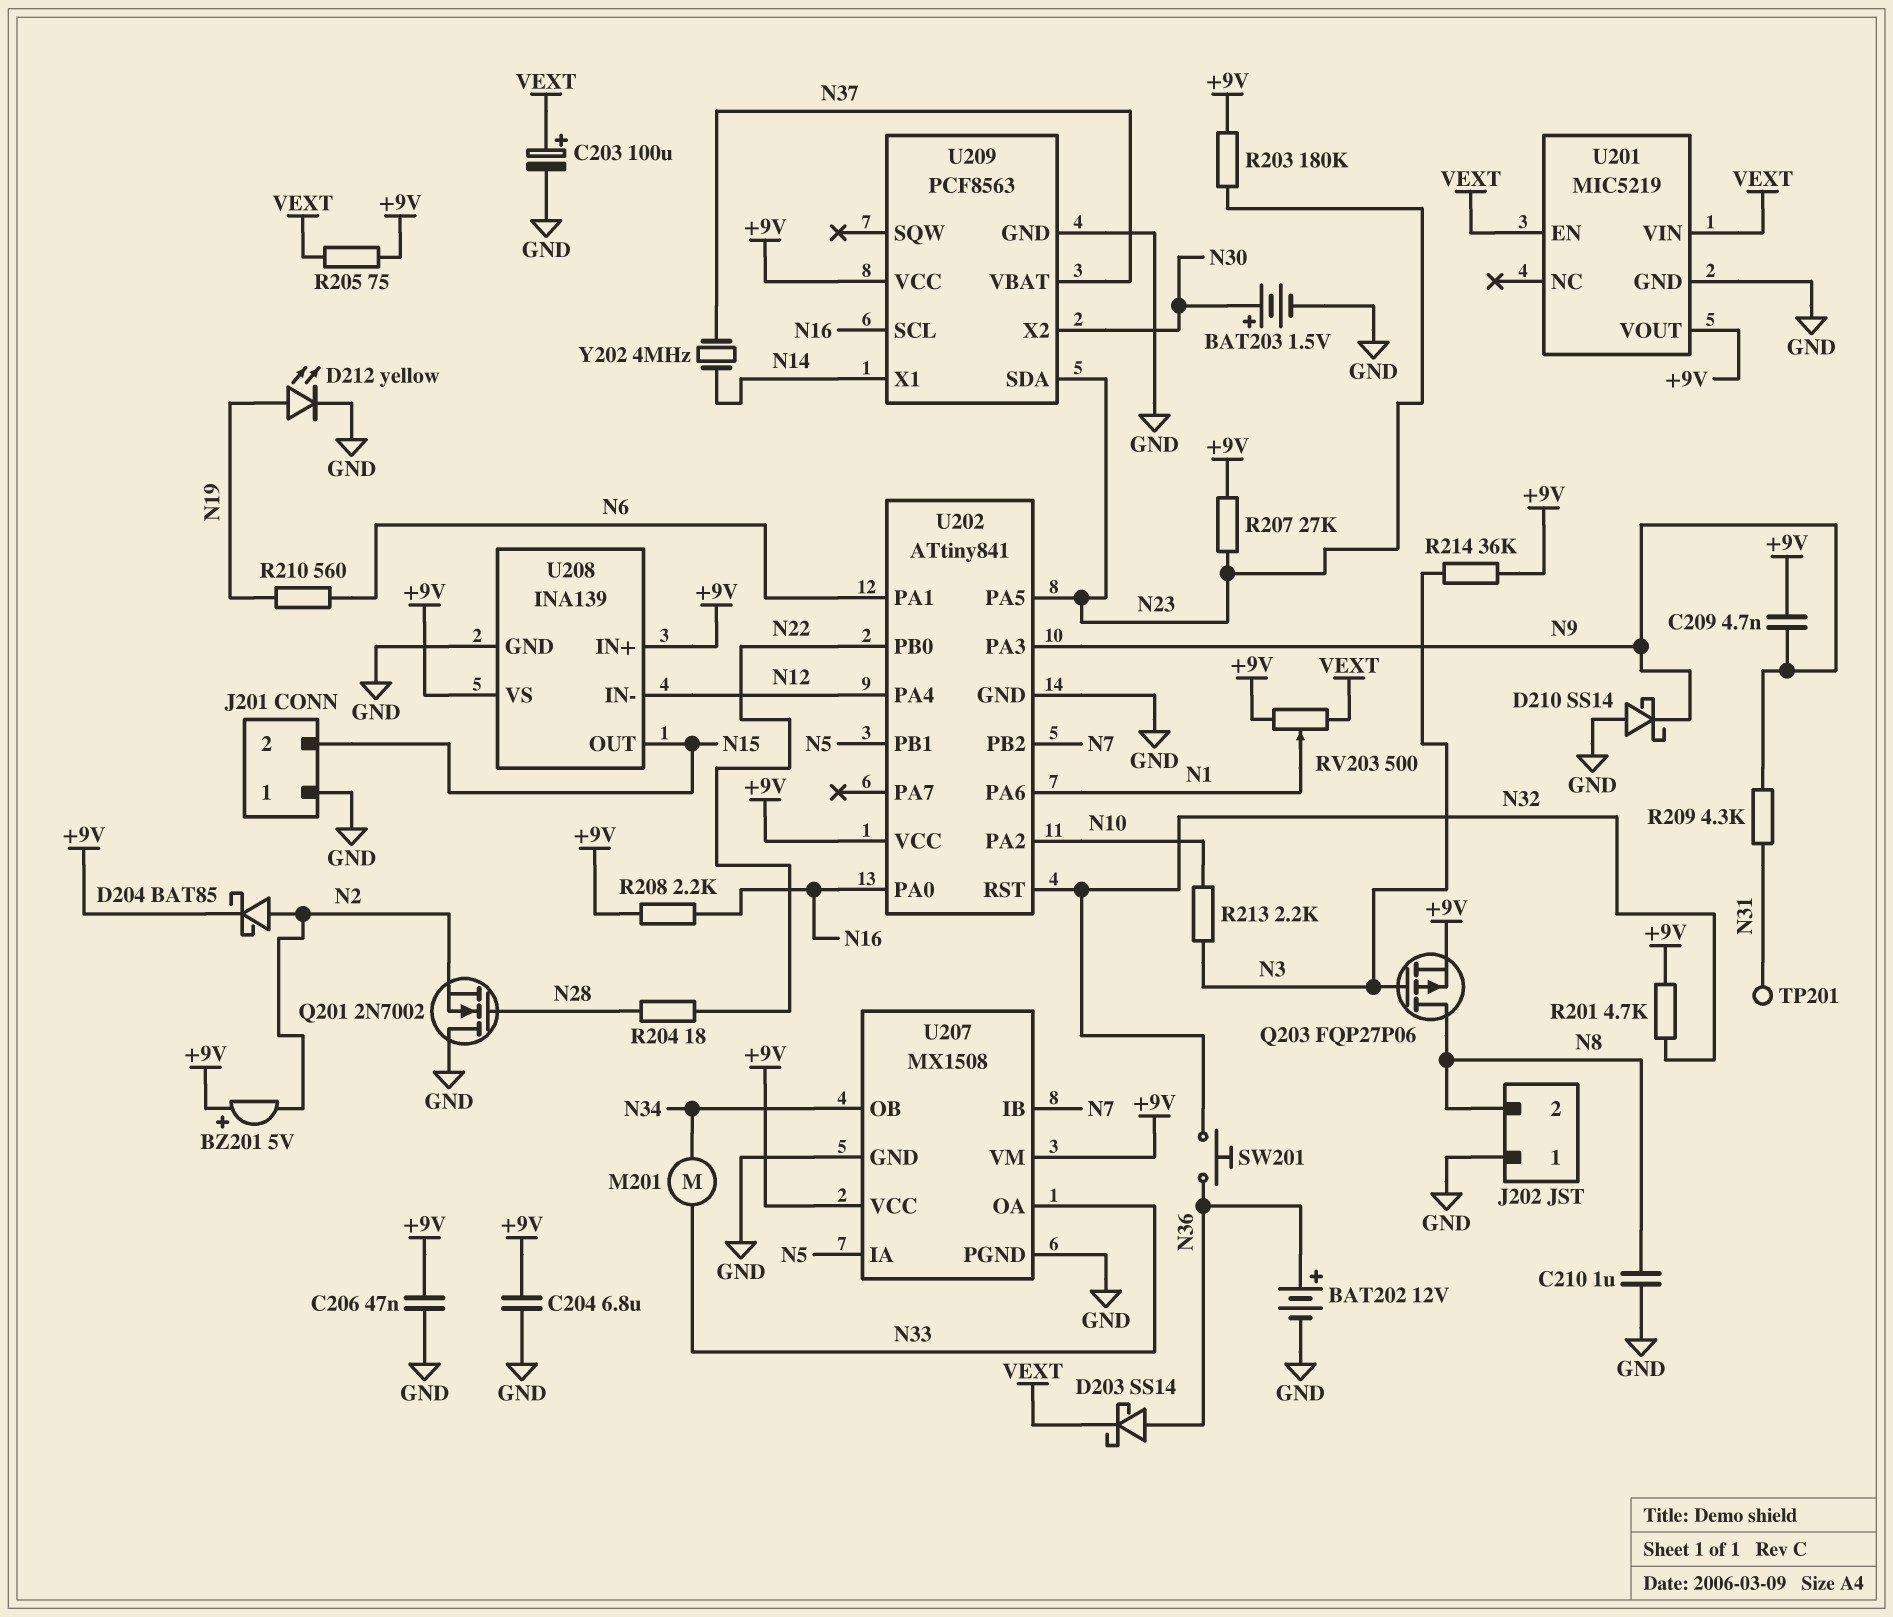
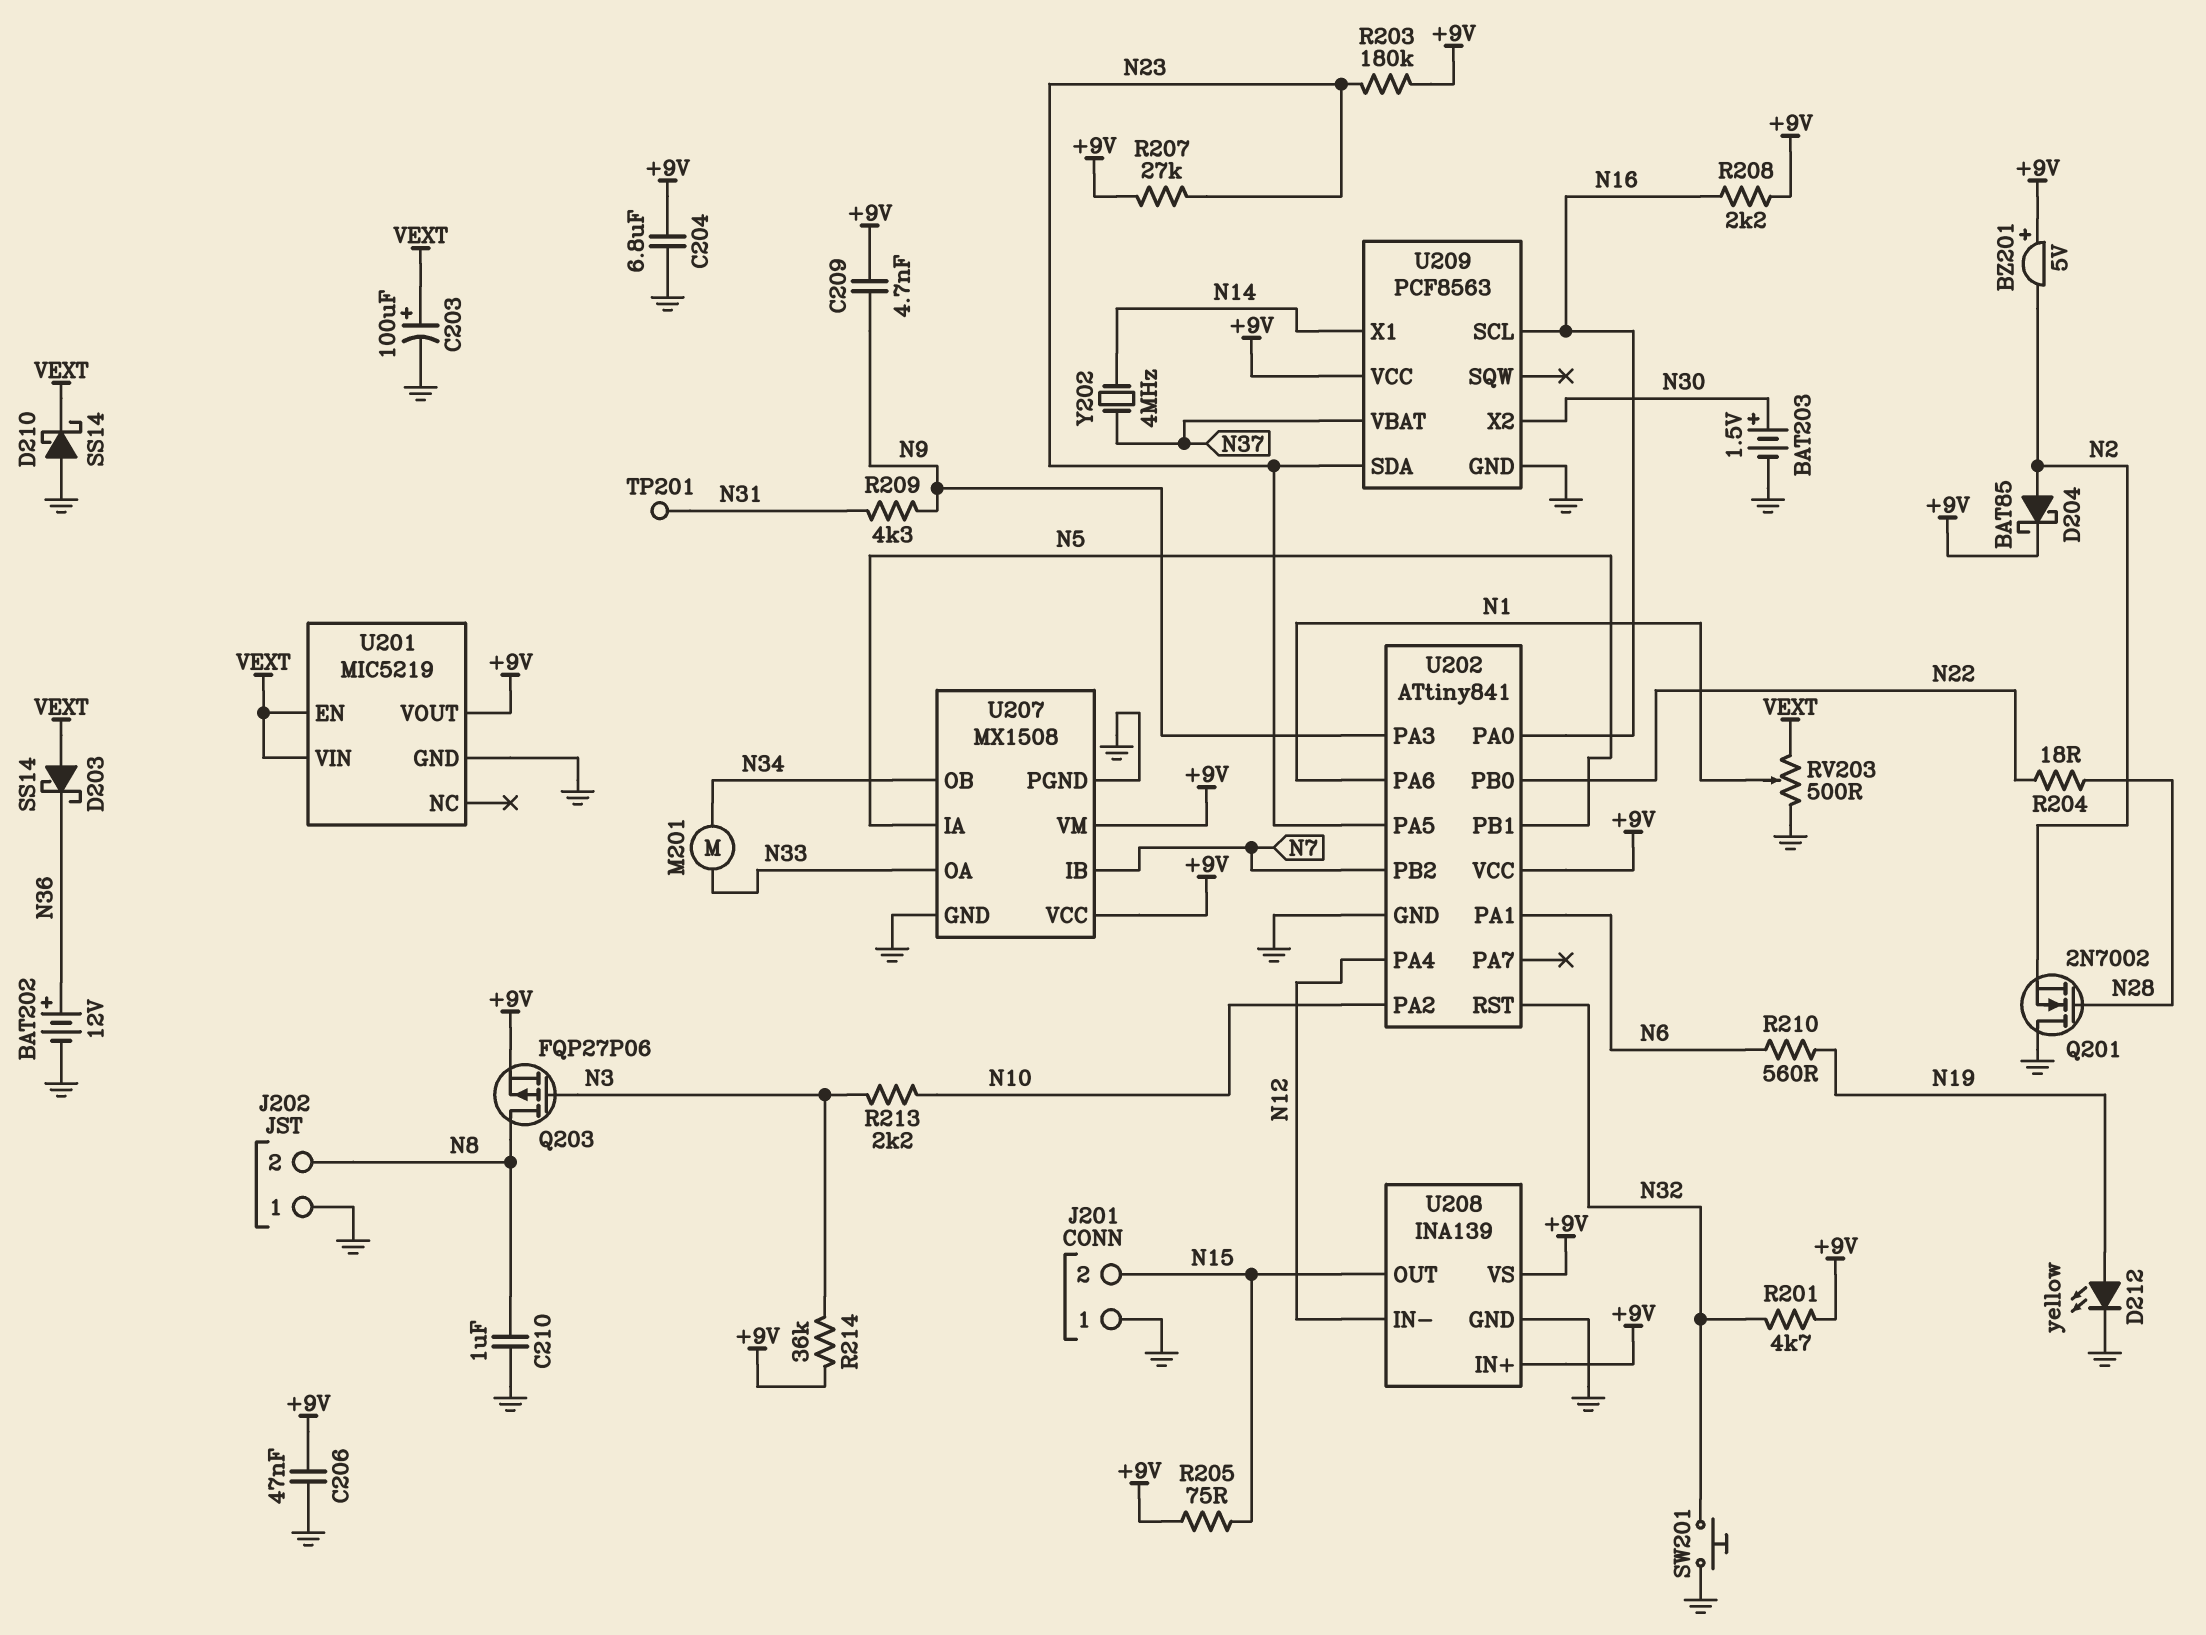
D203: schottky SS14 (A N36, K VEXT) -> schottky SS14 (A VEXT, K N36)
D210: schottky SS14 (A GND, K N9) -> schottky SS14 (A GND, K VEXT)
R205: 75 (+9V, VEXT) -> 75 (+9V, N15)
RV203: 500 (+9V, VEXT, wiper N1) -> 500 (GND, VEXT, wiper N1)
SW201: button (N32, N36) -> button (GND, N32)

